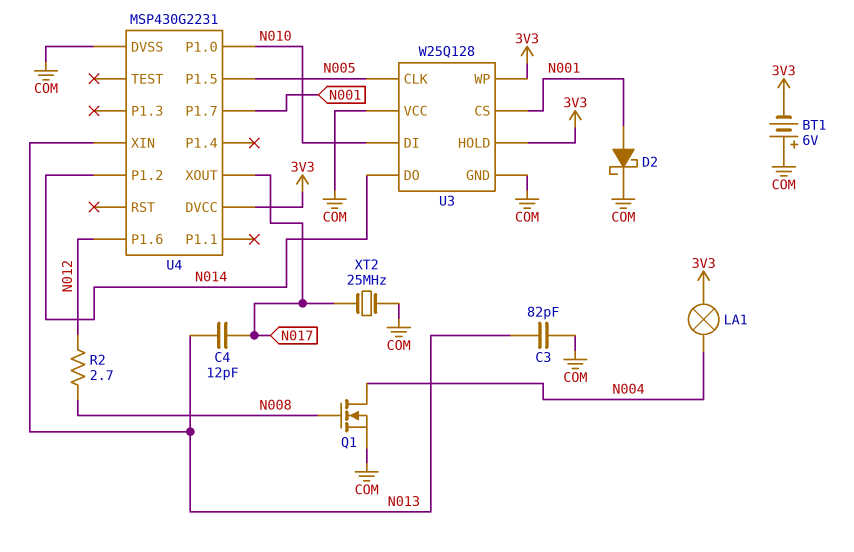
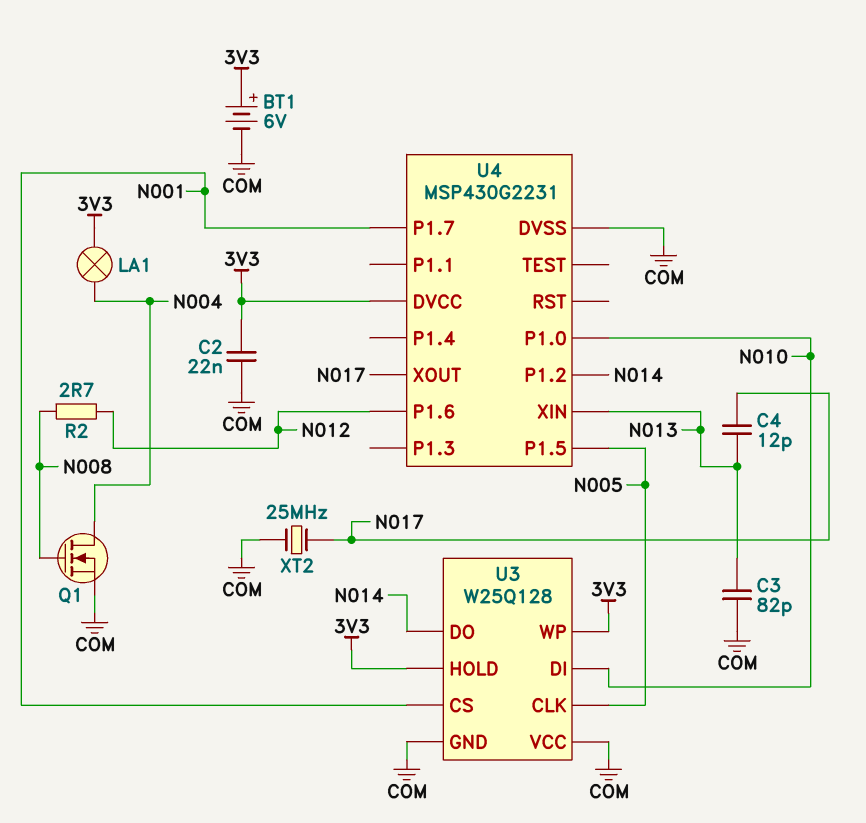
BT1: 6V (plus COM, minus 3V3) -> 6V (plus 3V3, minus COM)
C2: none -> 22nF (3V3, COM)
D2: schottky (A N001, K COM) -> none

